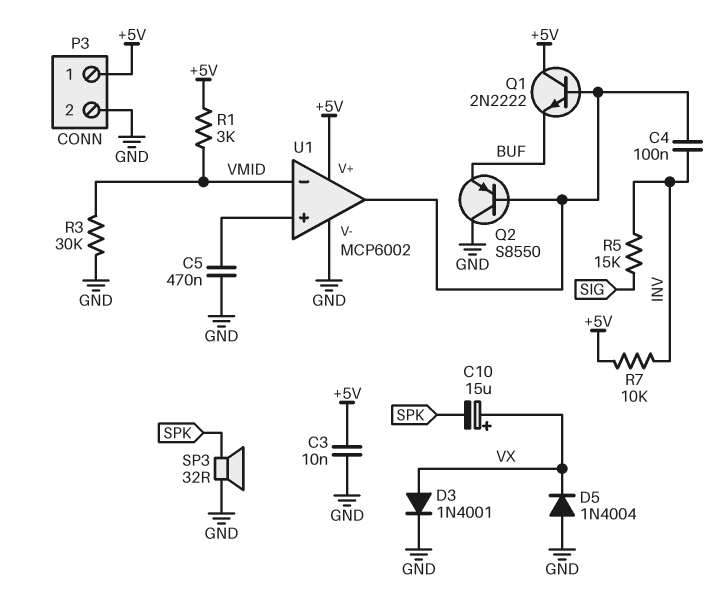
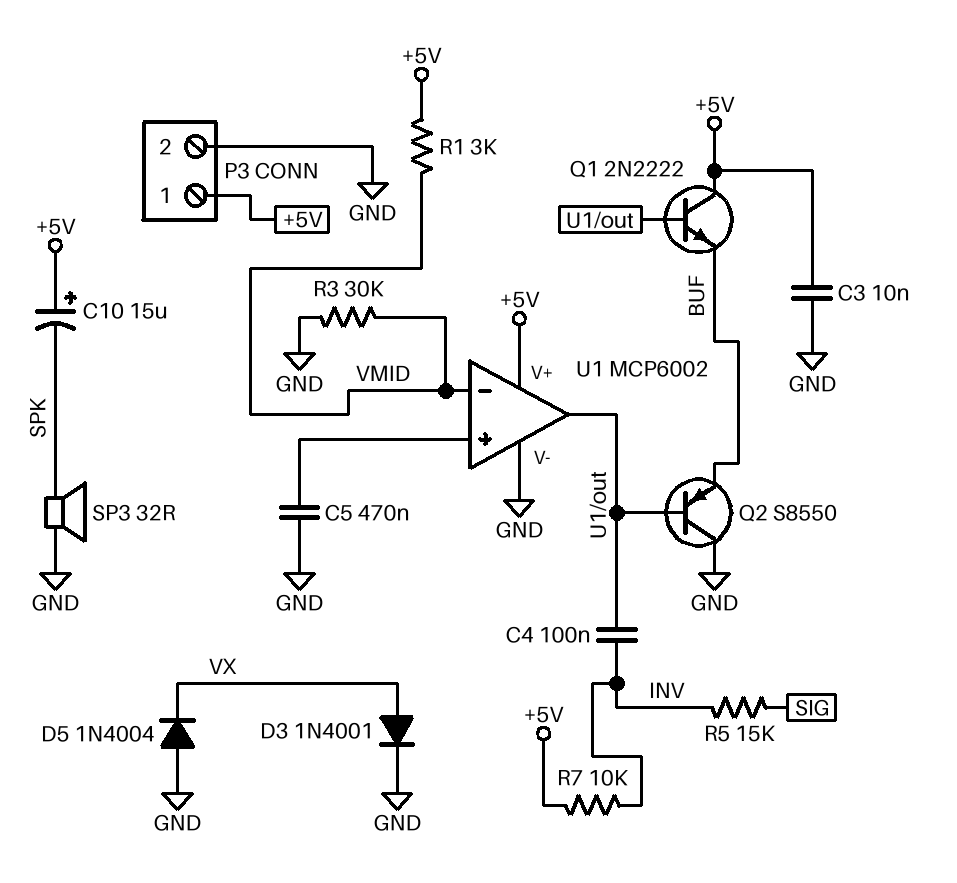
C10: 15uF (plus VX, minus SPK) -> 15uF (plus +5V, minus SPK)

